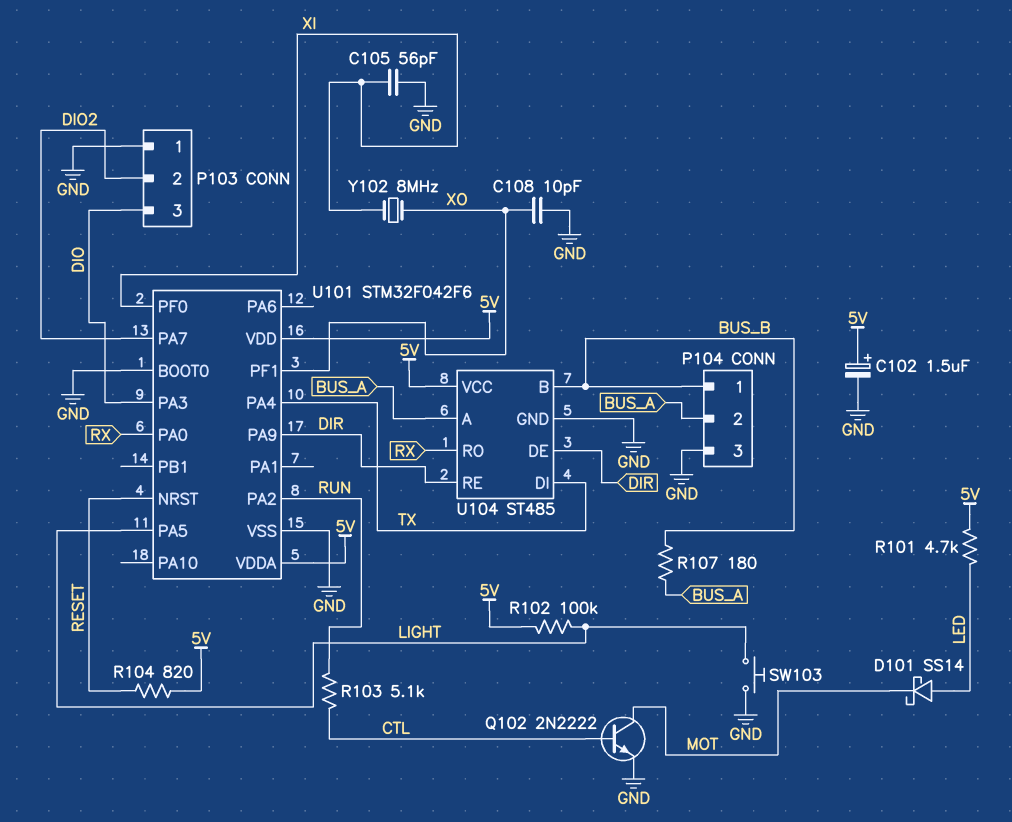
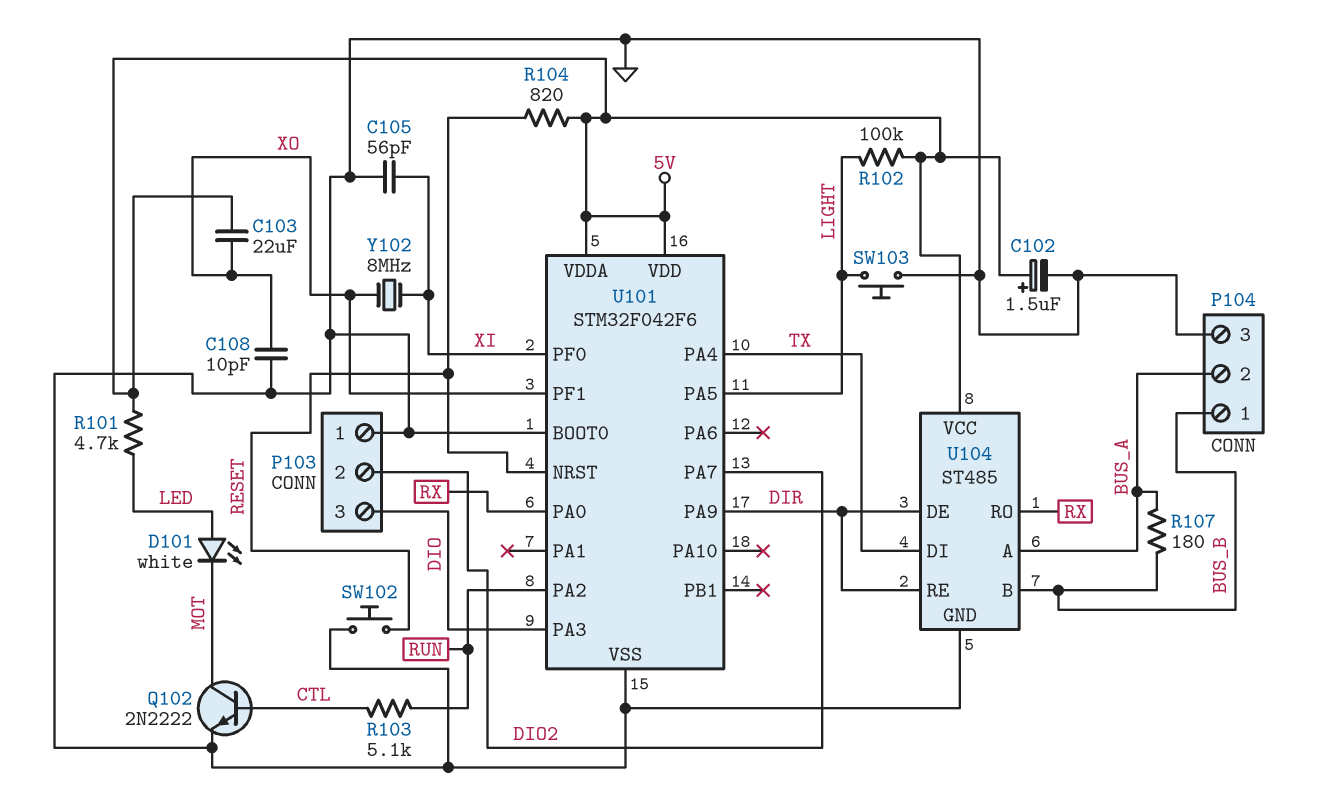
C103: none -> 22uF (5V, XO)
D101: schottky SS14 (A LED, K MOT) -> LED white (A LED, K MOT)
SW102: none -> button (GND, RESET)

